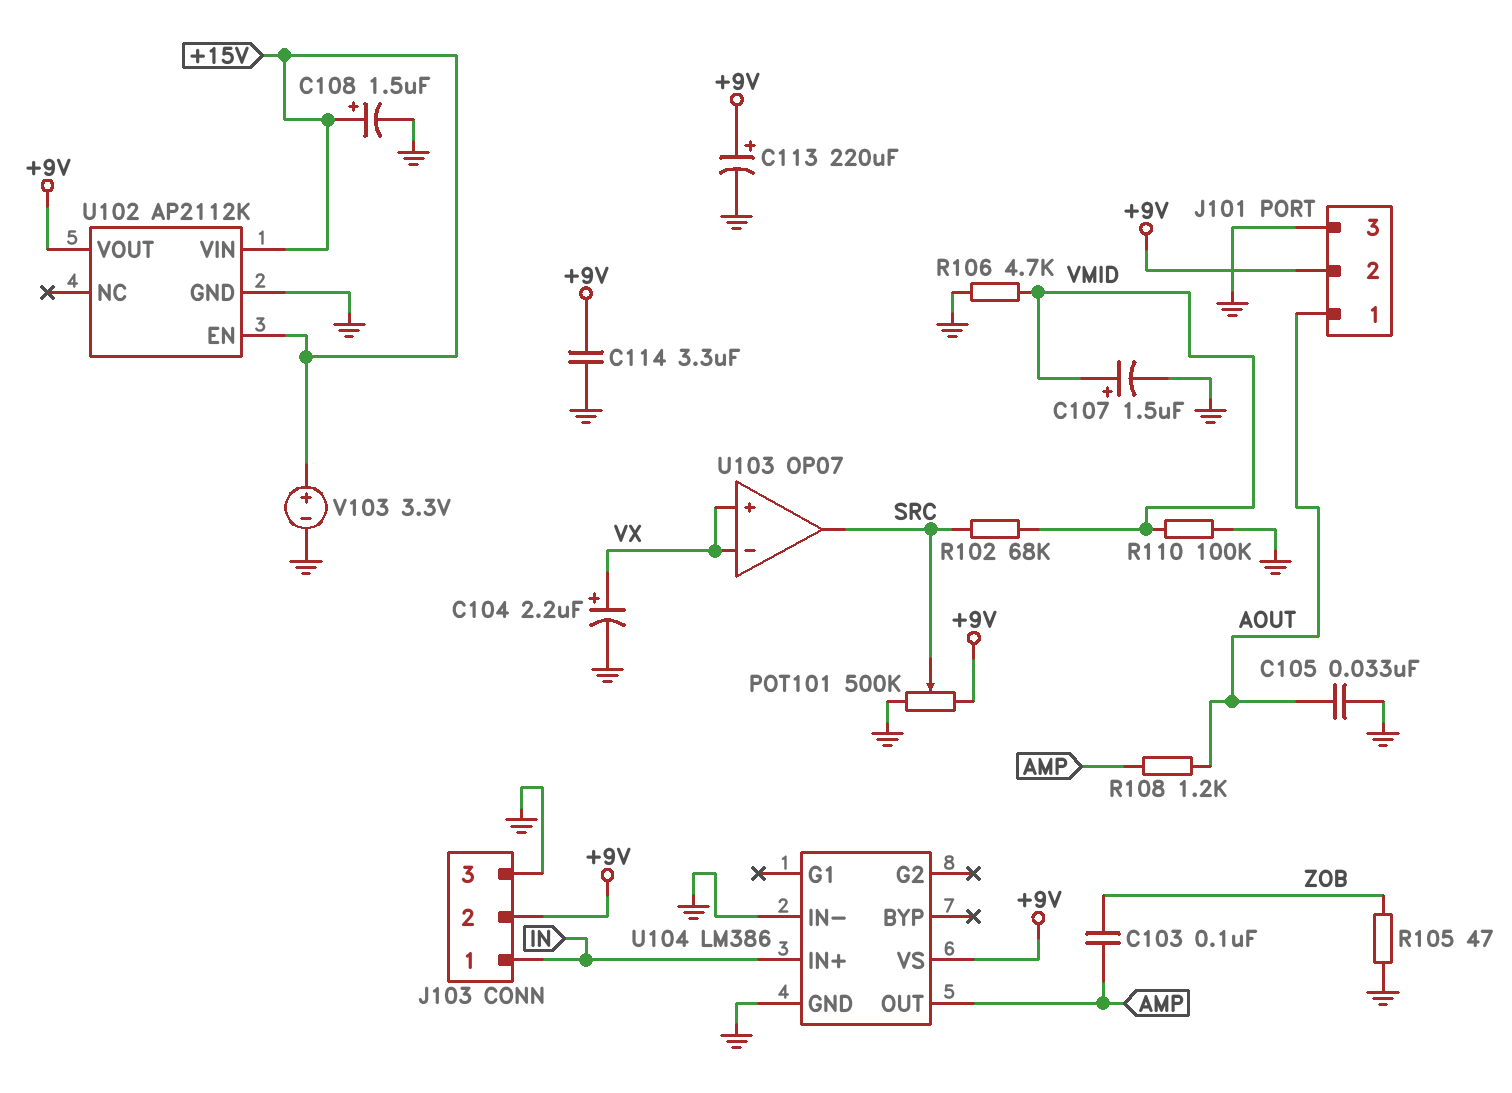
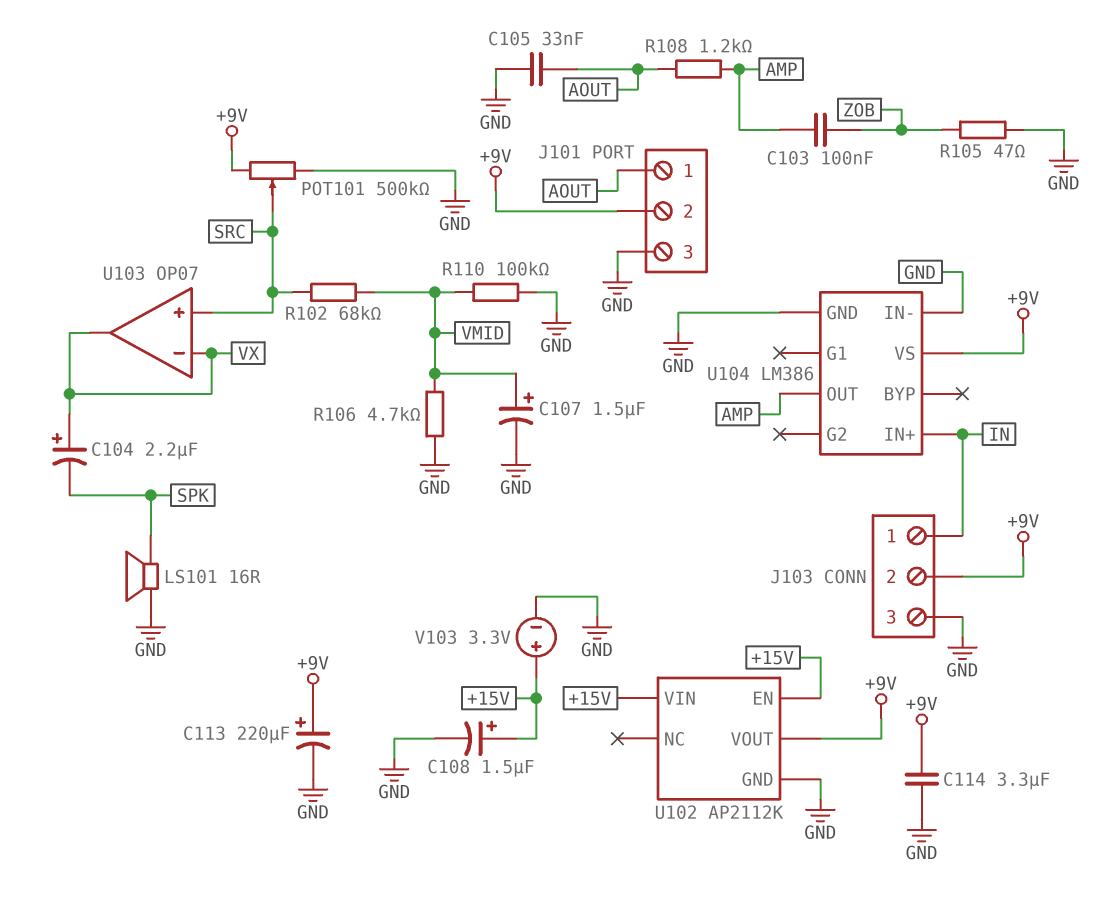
C104: 2.2uF (plus VX, minus GND) -> 2.2uF (plus VX, minus SPK)
LS101: none -> speaker 16R (GND, SPK)
U103 pin in+: VX -> SRC
U103 pin out: SRC -> VX

